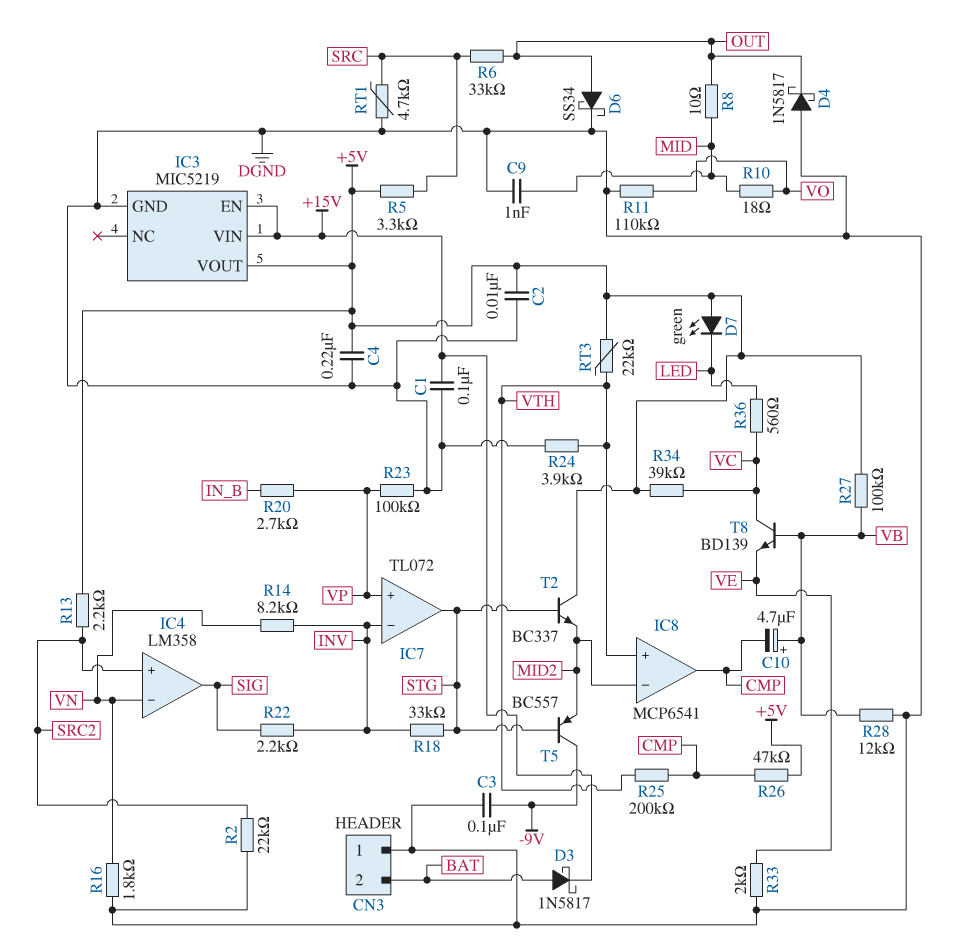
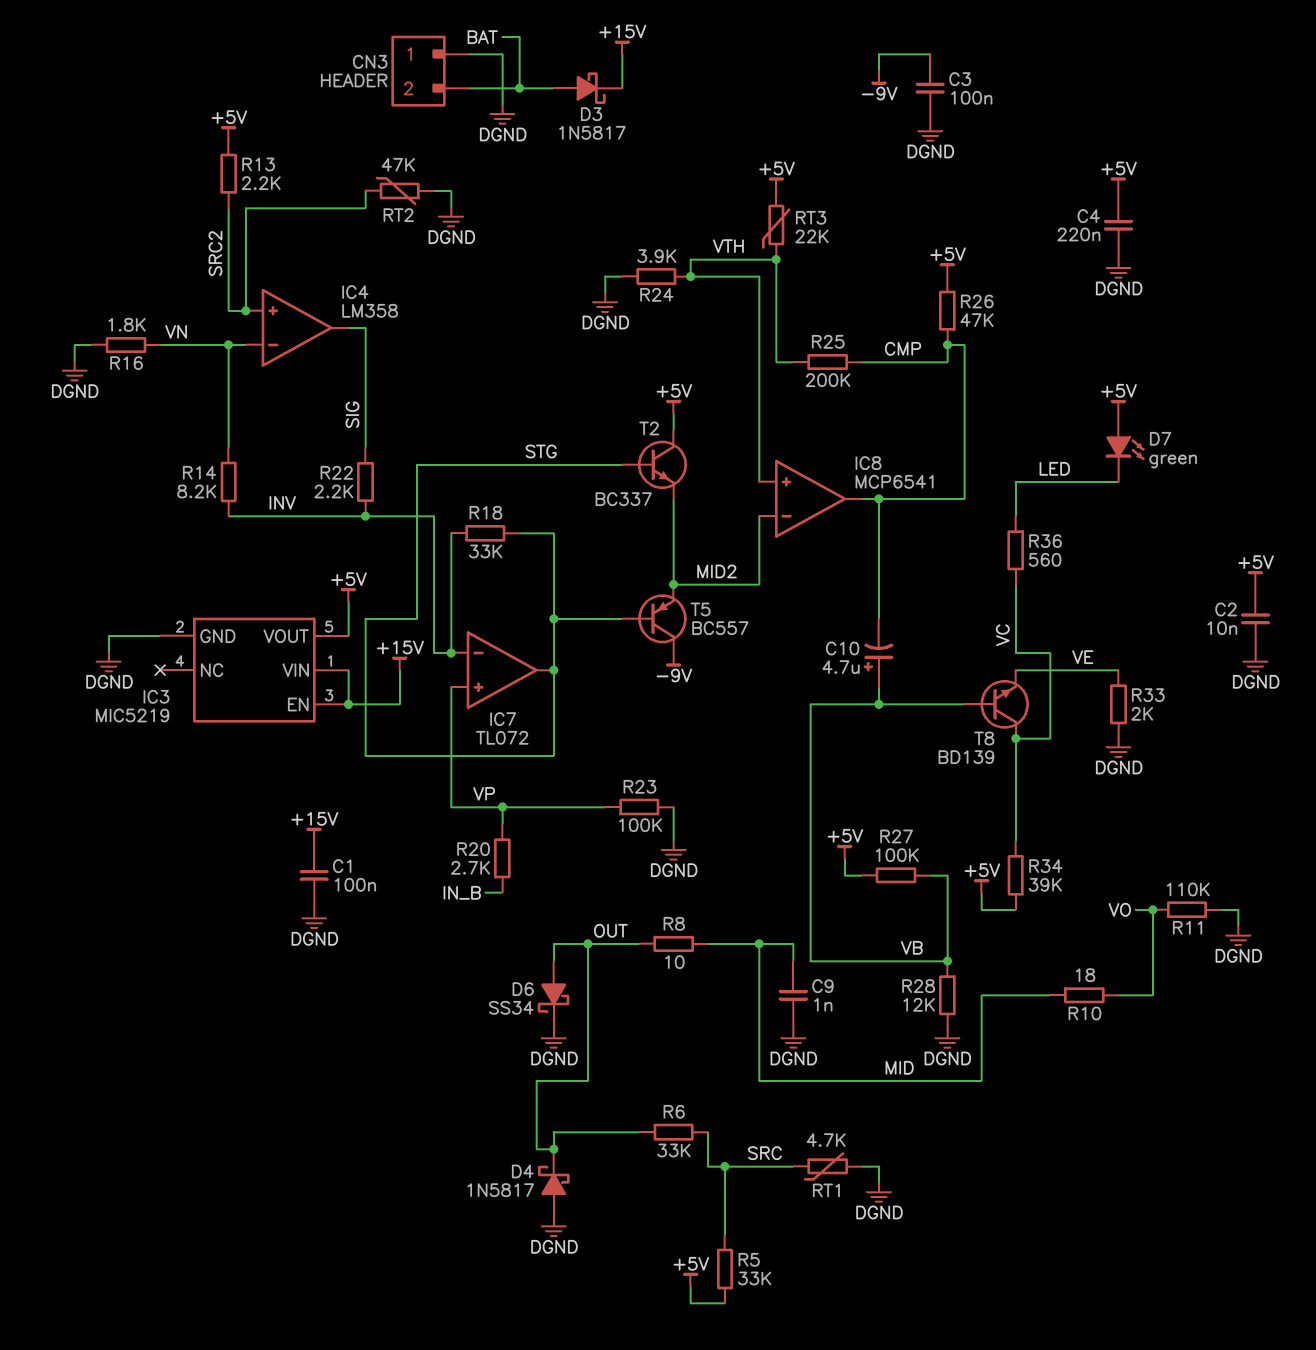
R2: 22k (DGND, SRC2) -> none
R5: 3.3k (+5V, SRC) -> 33k (+5V, SRC)
RT2: none -> 47k (DGND, SRC2)

